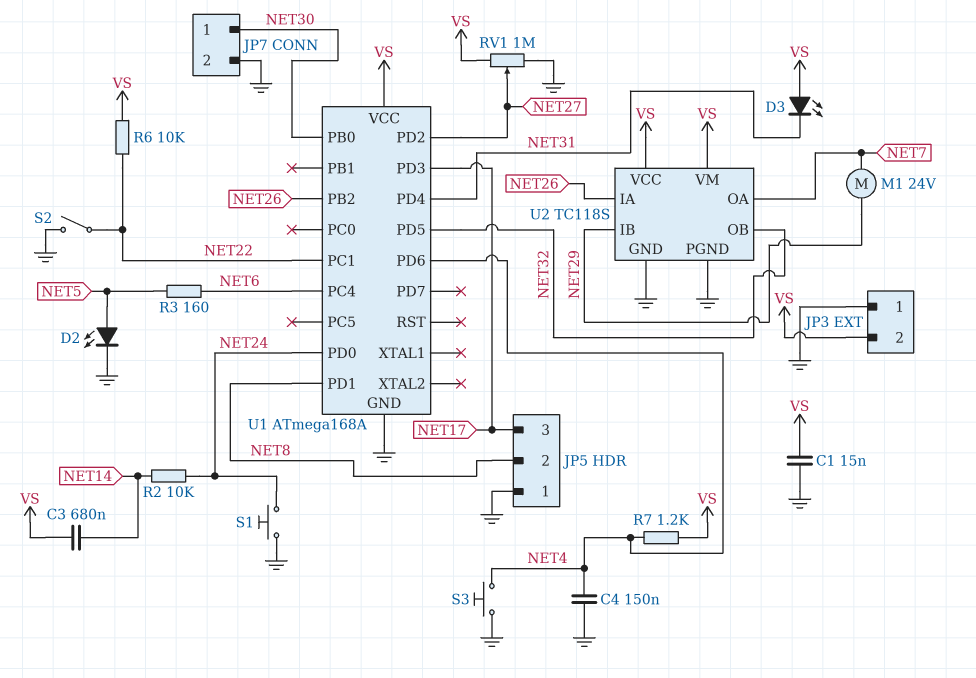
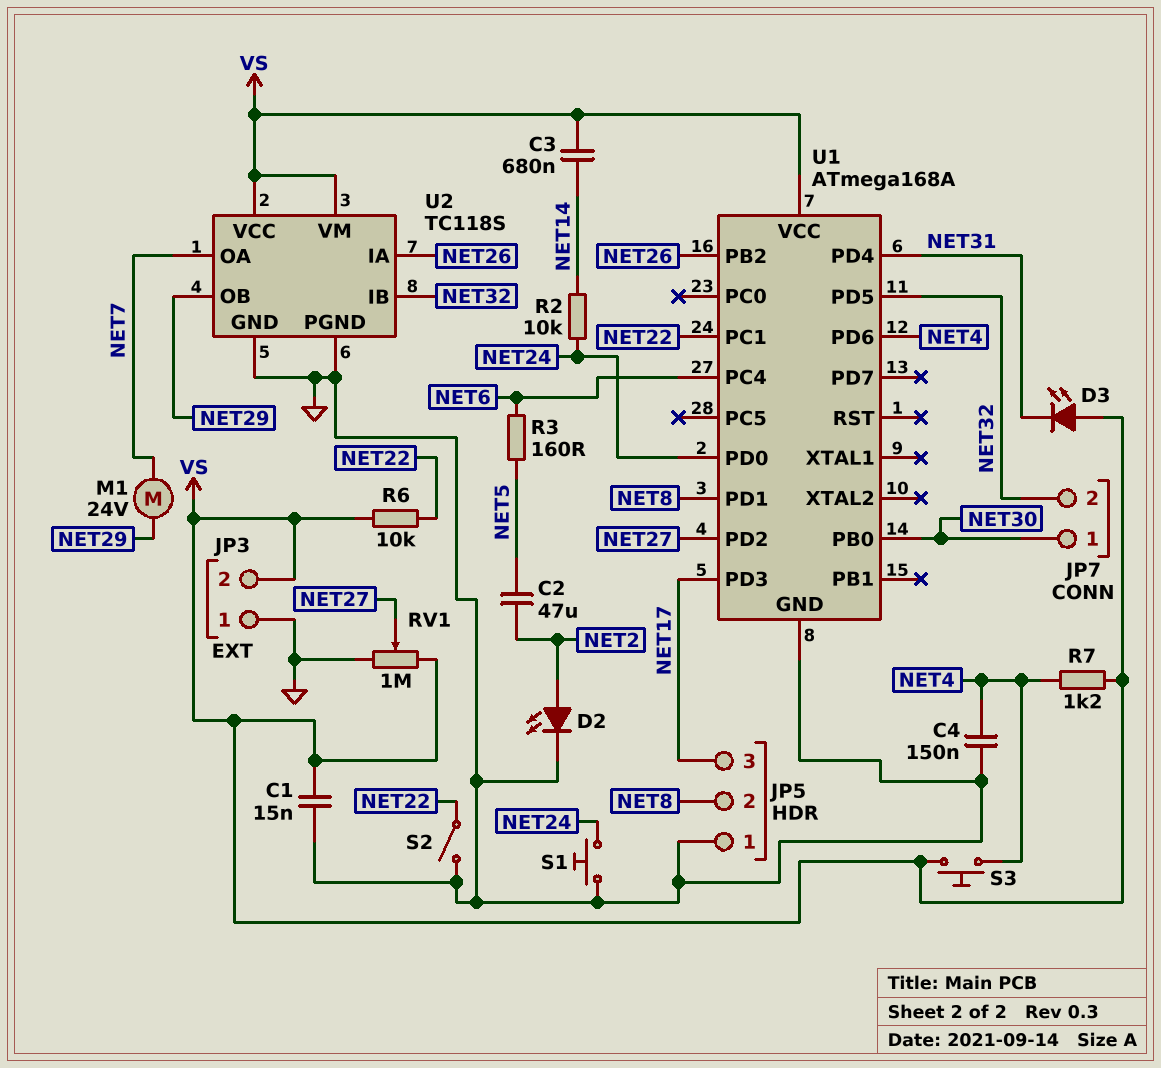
C2: none -> 47uF (NET2, NET5)
D2: LED (A NET5, K GND) -> LED (A NET2, K GND)
JP7 pin 2: GND -> NET32
S3: button (GND, NET4) -> button (NET4, VS)
U2 pin IB: NET29 -> NET32
U2 pin OB: NET32 -> NET29

